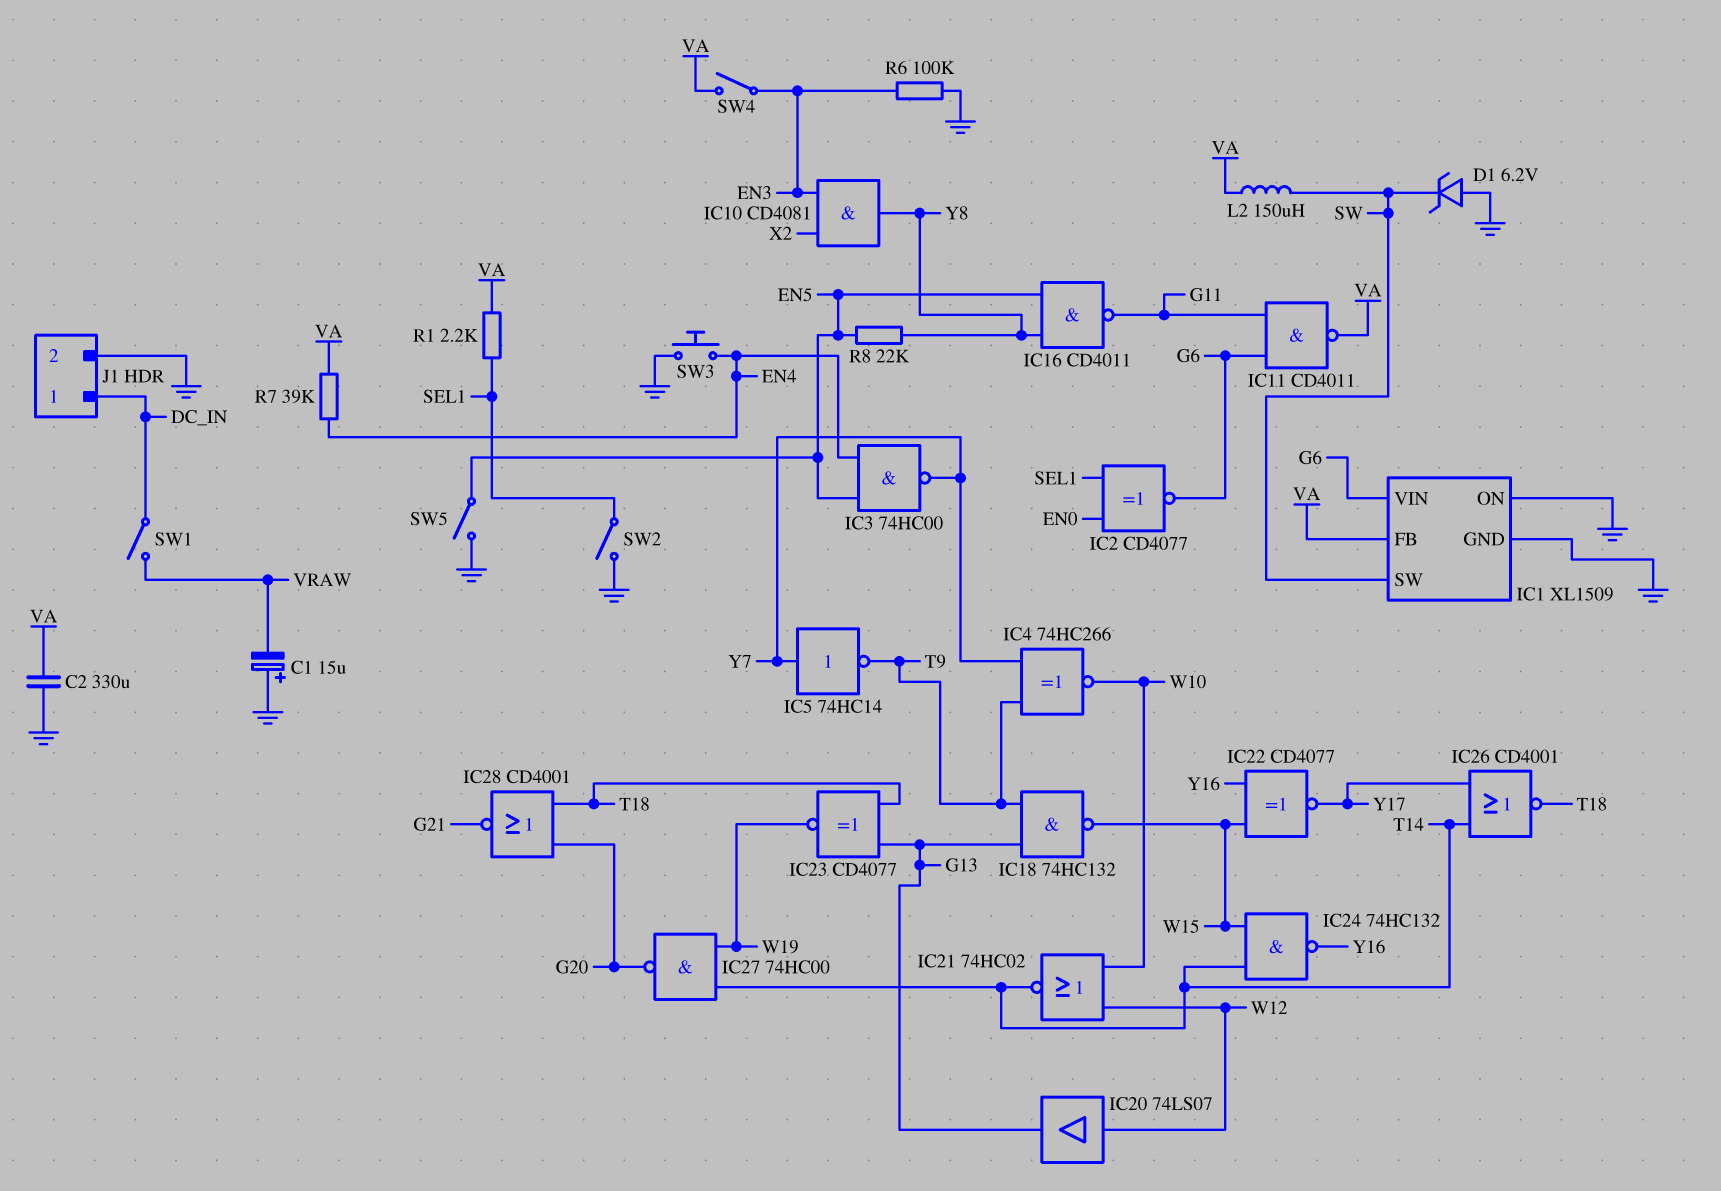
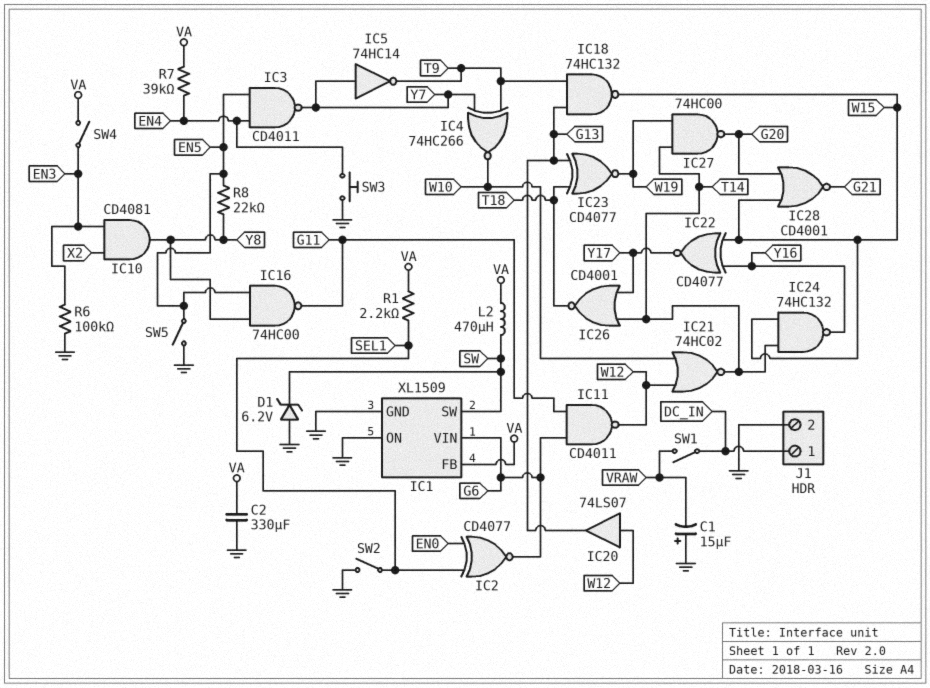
IC3: NAND 74HC00 (in EN4, in EN5, out Y7) -> NAND CD4011 (in EN4, in EN5, out Y7)
IC11: NAND CD4011 (in G6, in G11, out VA) -> NAND CD4011 (in G6, in G11, out W12)
IC16: NAND CD4011 (in EN5, in Y8, out G11) -> NAND 74HC00 (in EN5, in Y8, out G11)
IC28: NOR CD4001 (in G20, in T18, out G21) -> NOR CD4001 (in G20, in W15, out G21)
L2: 150uH (SW, VA) -> 470uH (SW, VA)

